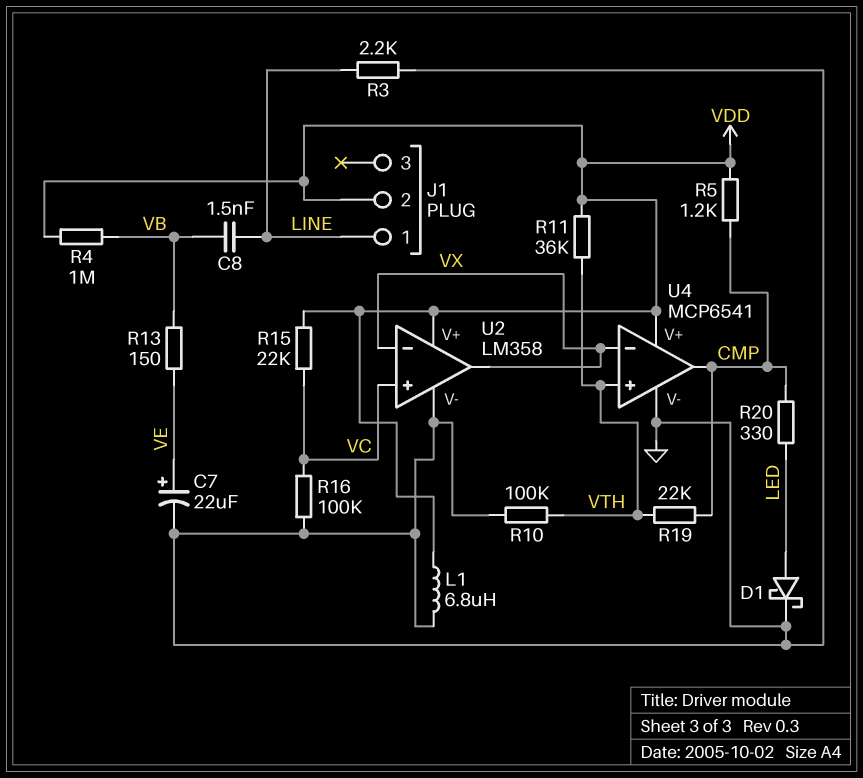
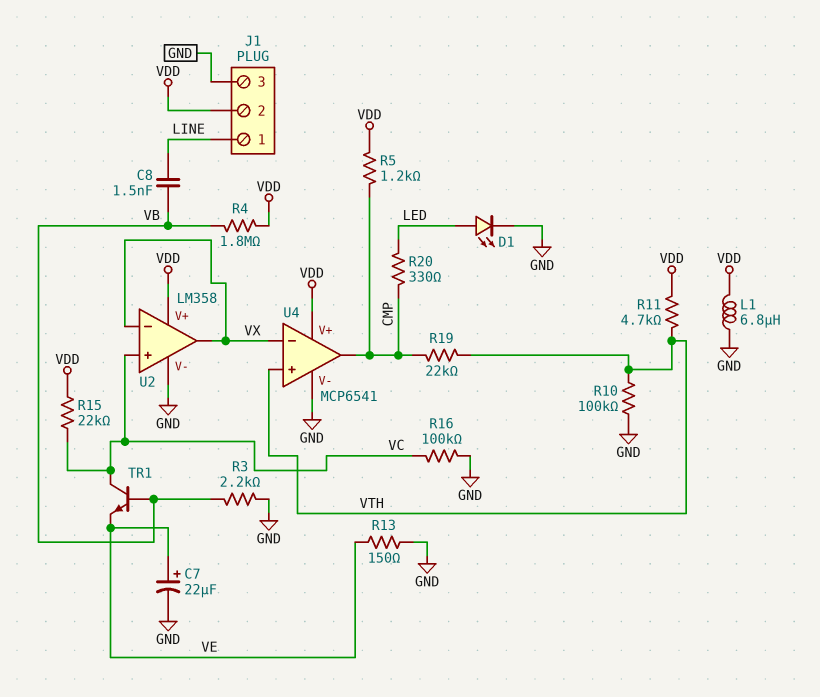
D1: schottky (A LED, K GND) -> LED (A LED, K GND)
J1 pin 3: none -> GND
R3: 2.2k (GND, LINE) -> 2.2k (GND, VB)
R4: 1M (VB, VDD) -> 1.8M (VB, VDD)
R11: 36k (VDD, VTH) -> 4.7k (VDD, VTH)
R13: 150 (VB, VE) -> 150 (GND, VE)
TR1: none -> NPN (B VB, C VC, E VE)

